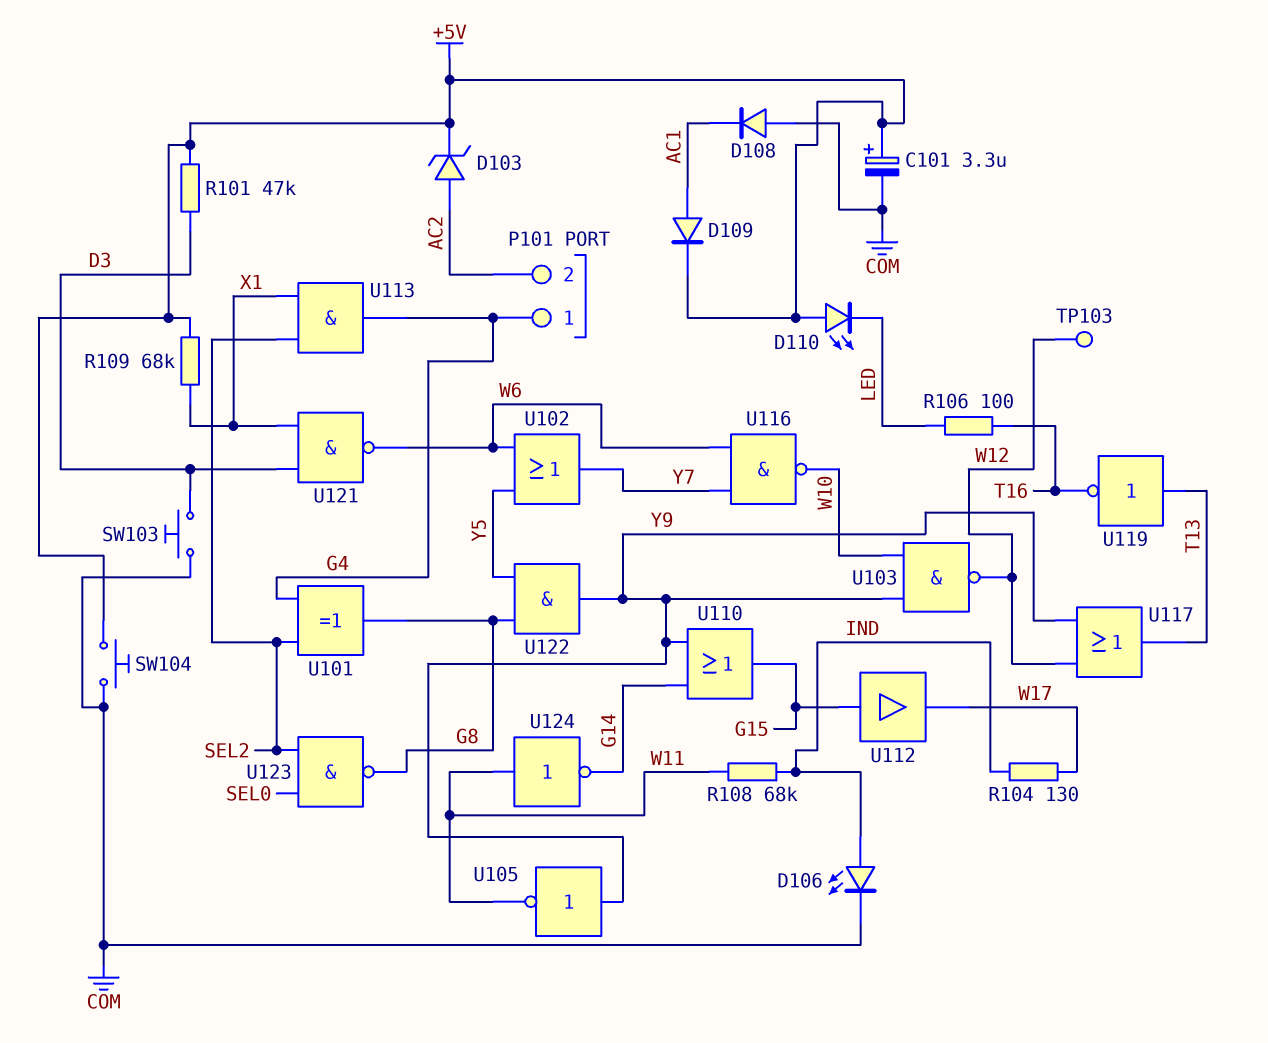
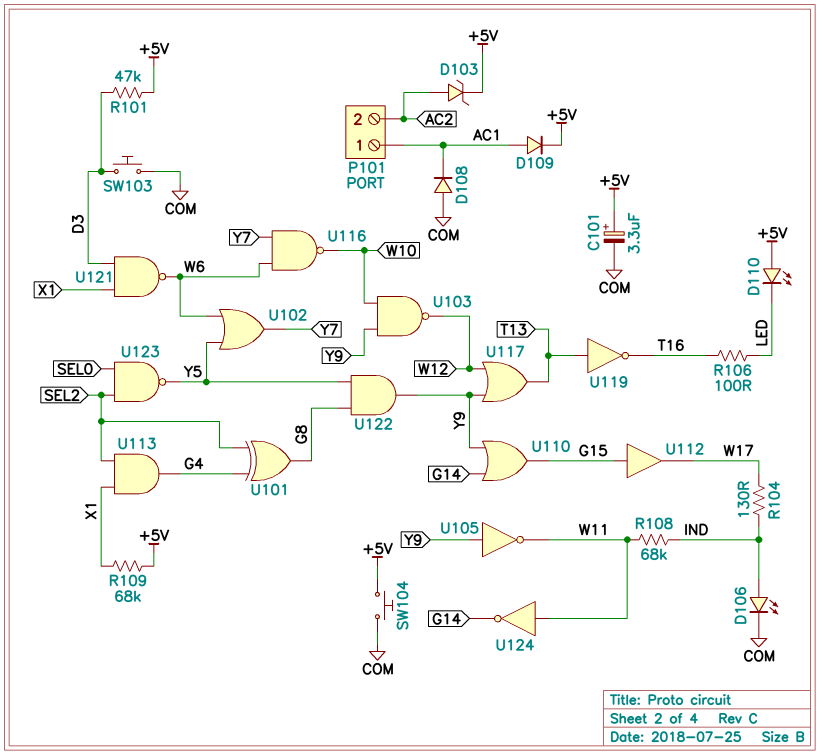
P101 pin 1: G4 -> AC1
TP103: test point (W12) -> none
U123: NAND (in SEL0, in SEL2, out G8) -> NAND (in SEL0, in SEL2, out Y5)

